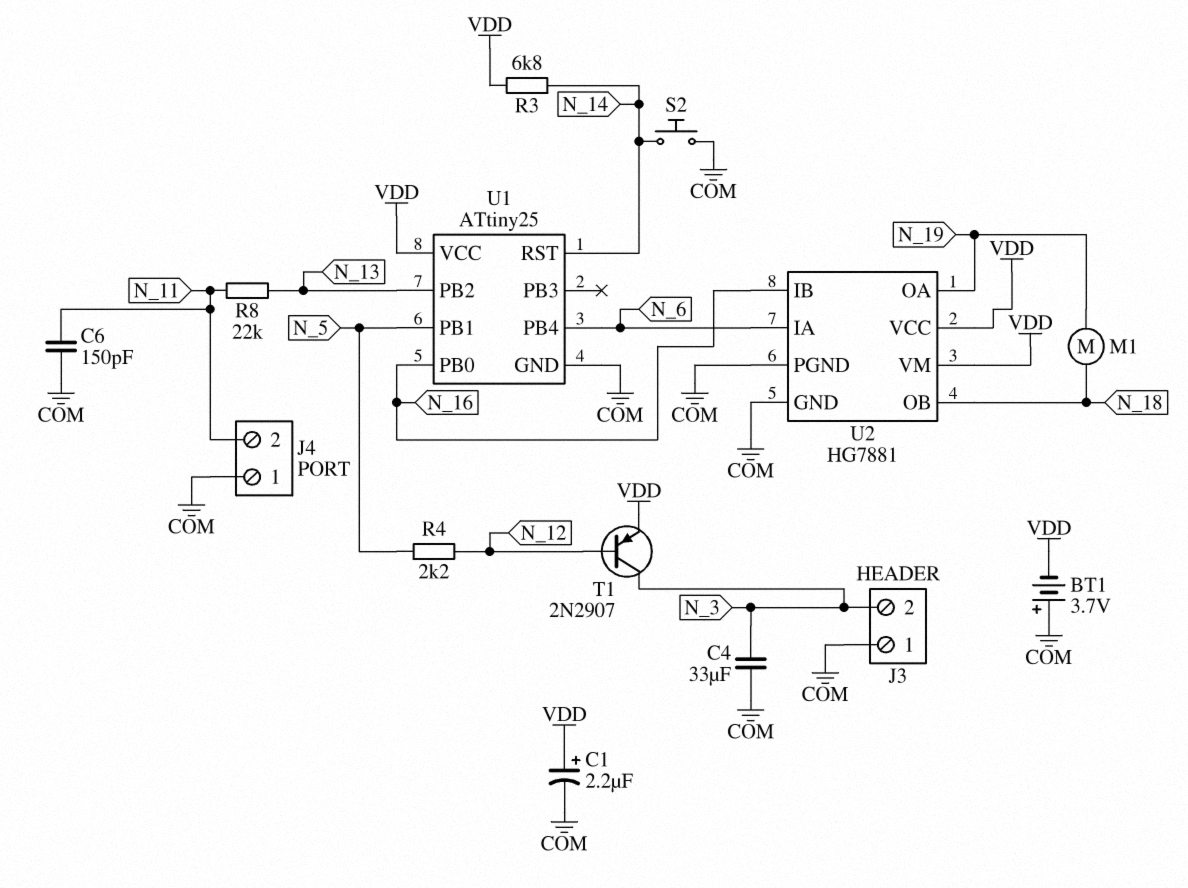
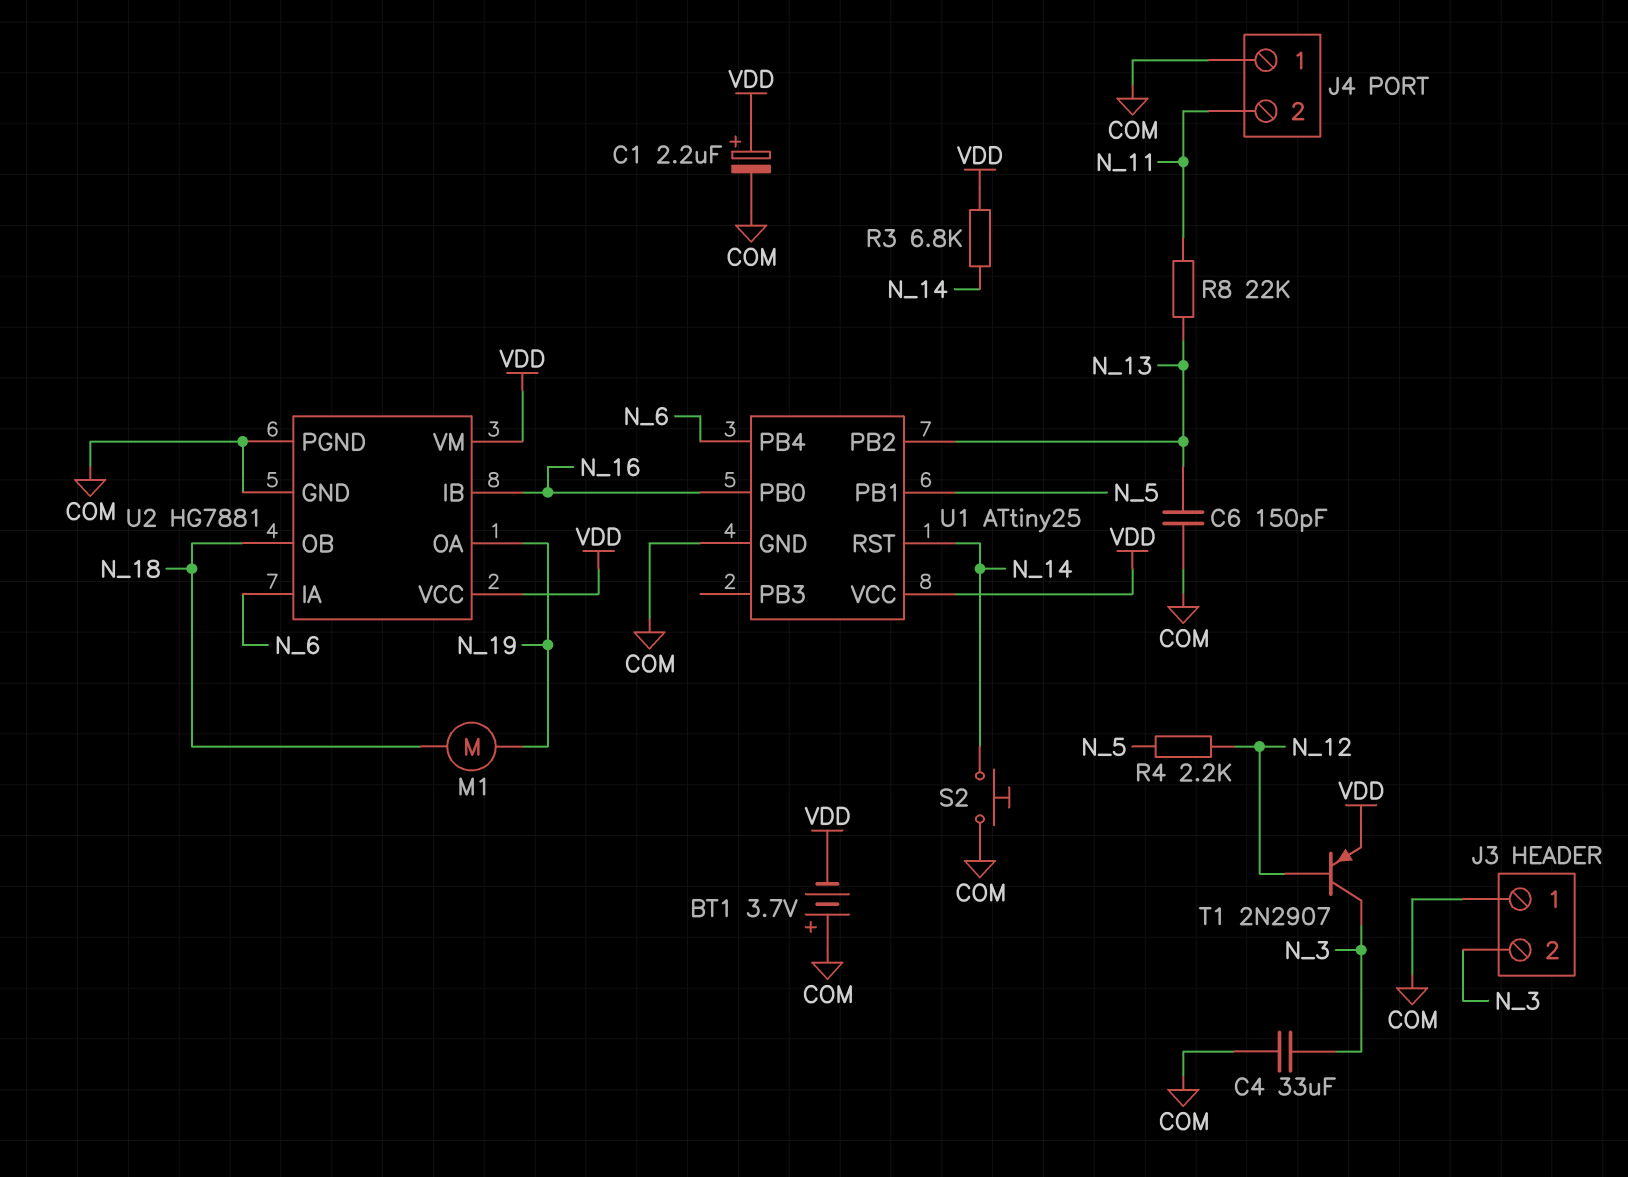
C6: 150pF (COM, N_11) -> 150pF (COM, N_13)

